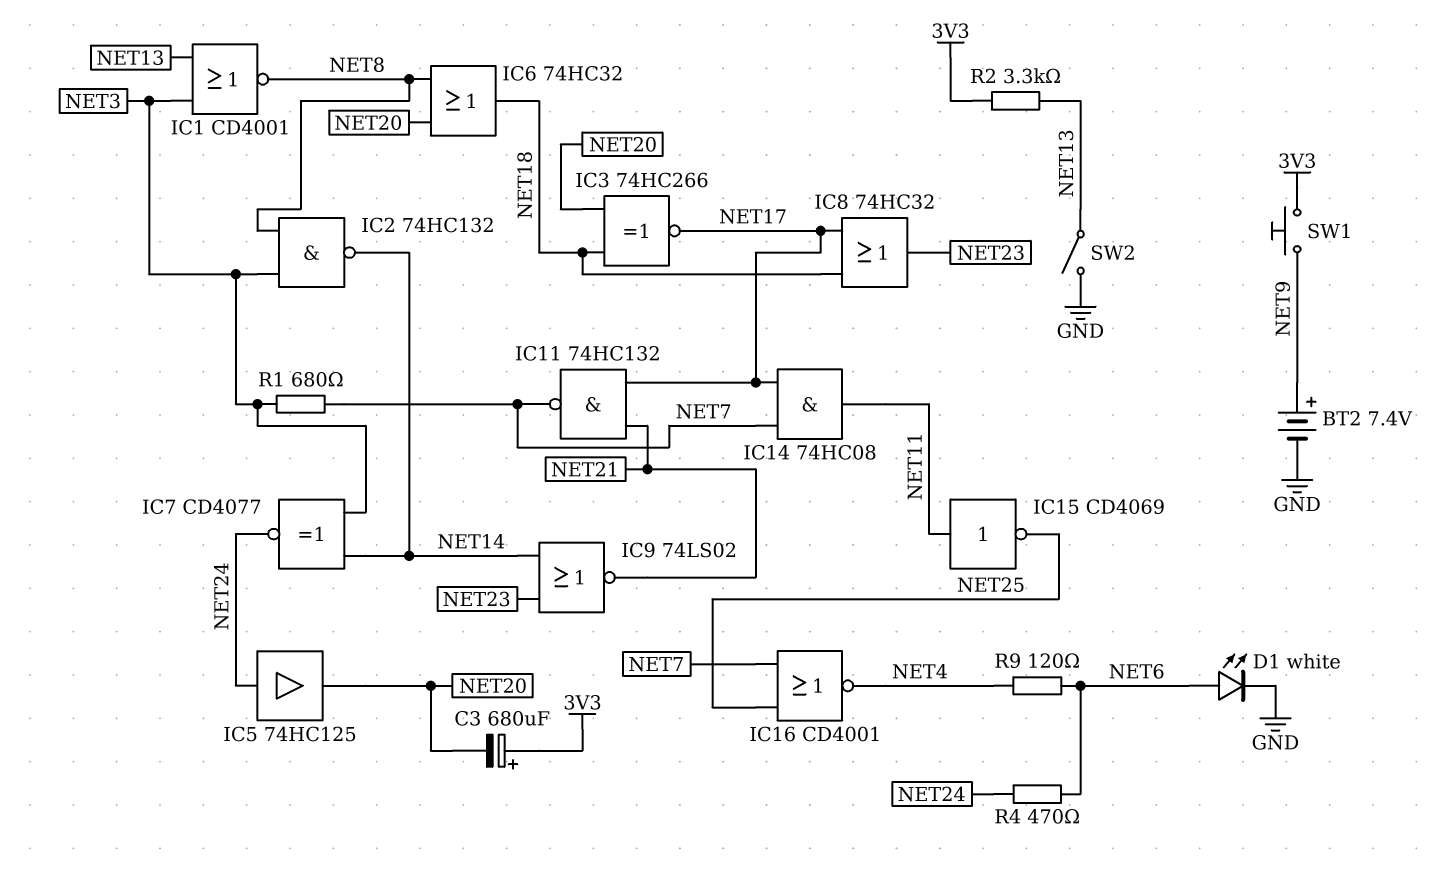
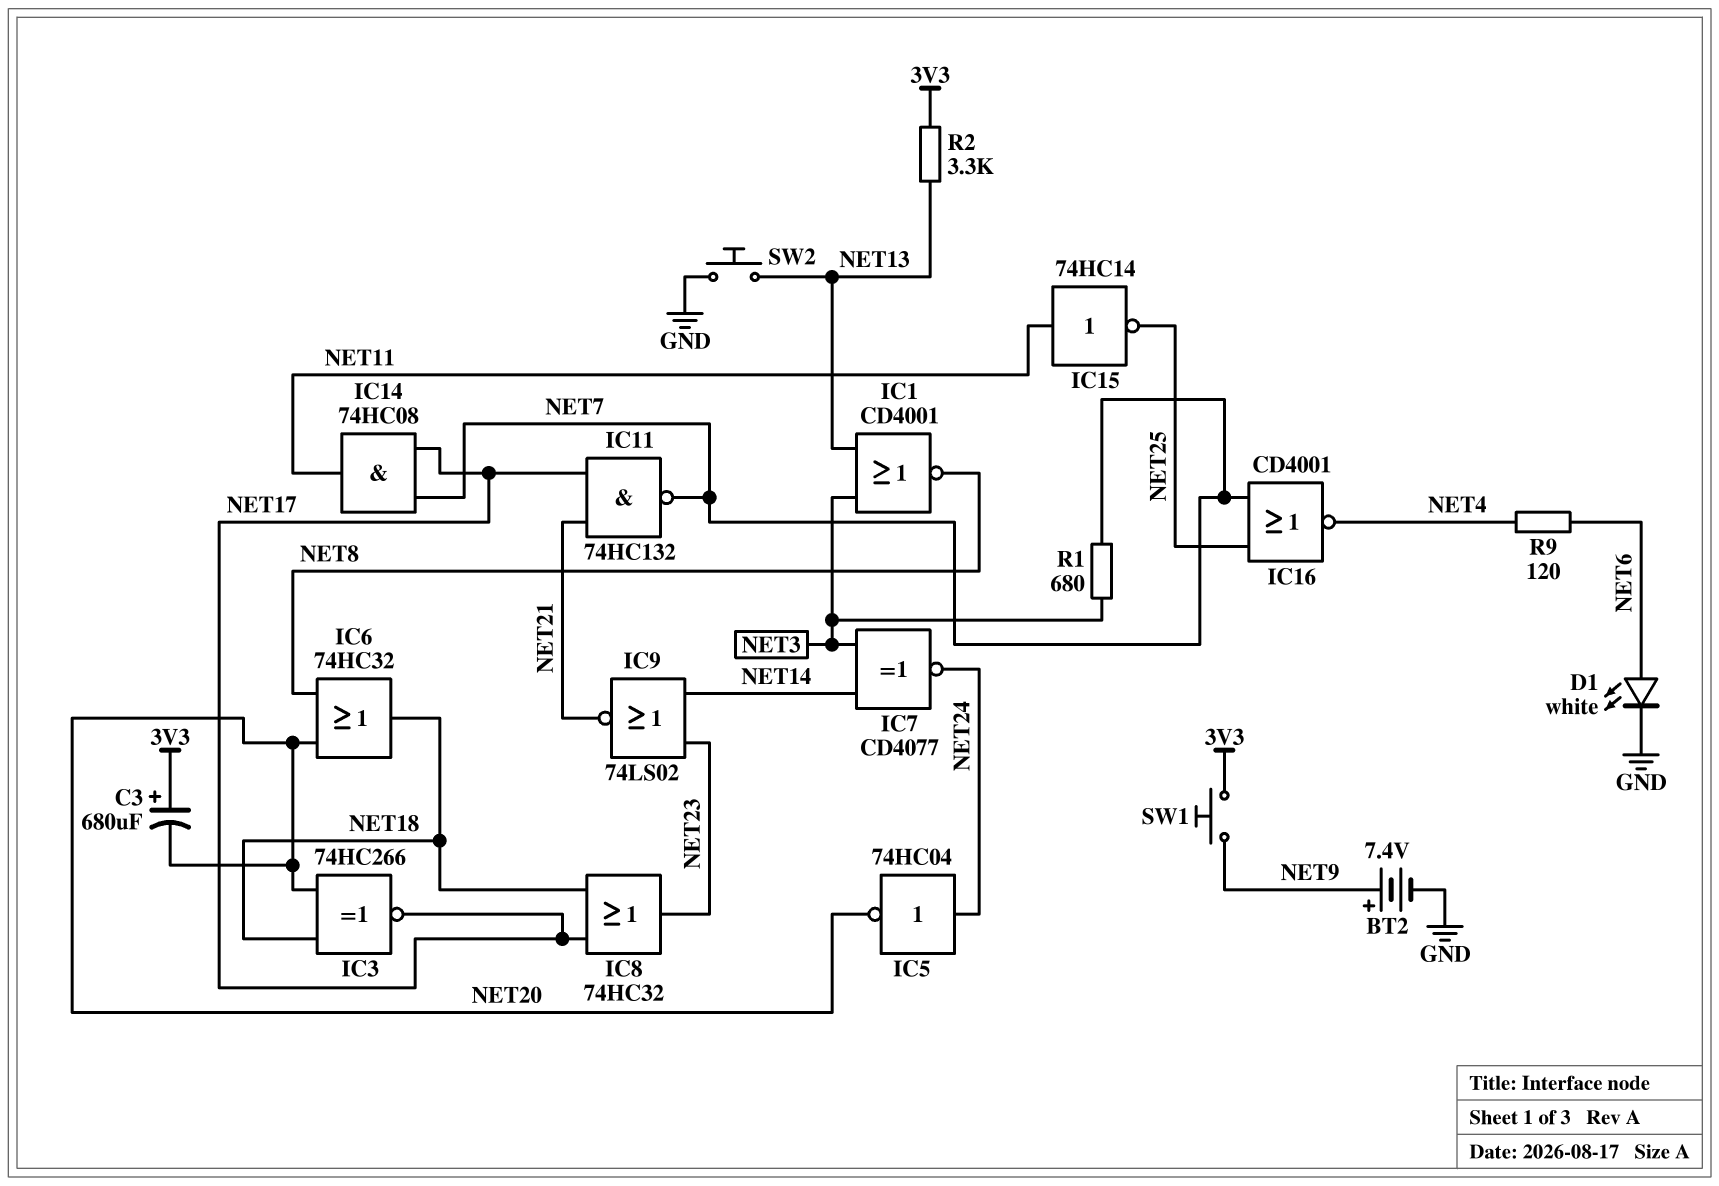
IC2: NAND 74HC132 (in NET3, in NET8, out NET14) -> none
IC5: buffer 74HC125 (in NET24, out NET20) -> NOT 74HC04 (in NET24, out NET20)
IC15: NOT CD4069 (in NET11, out NET25) -> NOT 74HC14 (in NET11, out NET25)
R4: 470 (NET6, NET24) -> none
SW2: switch (GND, NET13) -> button (GND, NET13)

